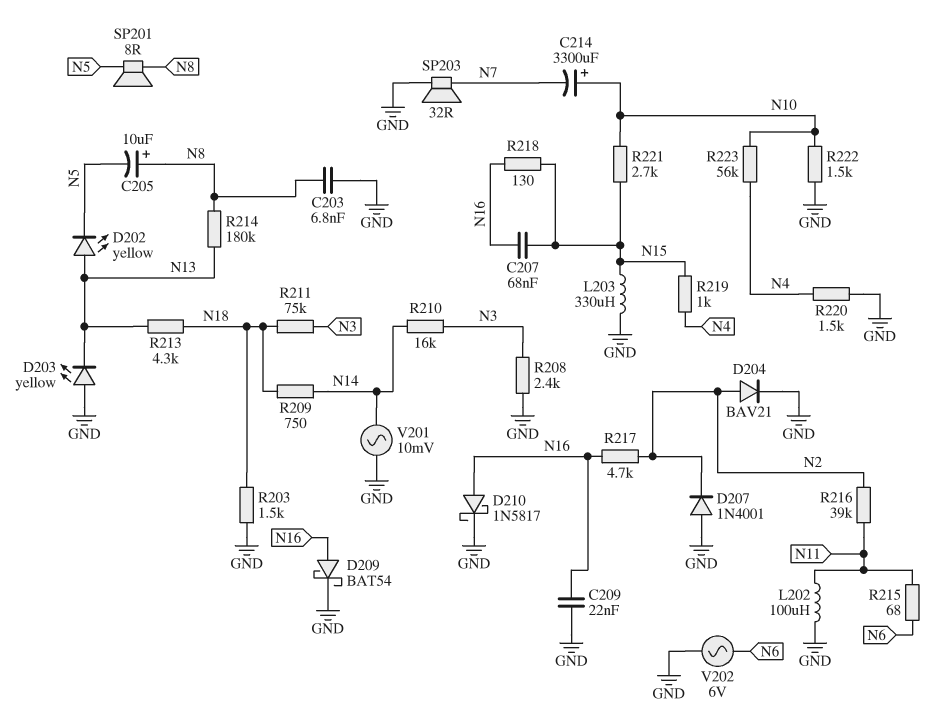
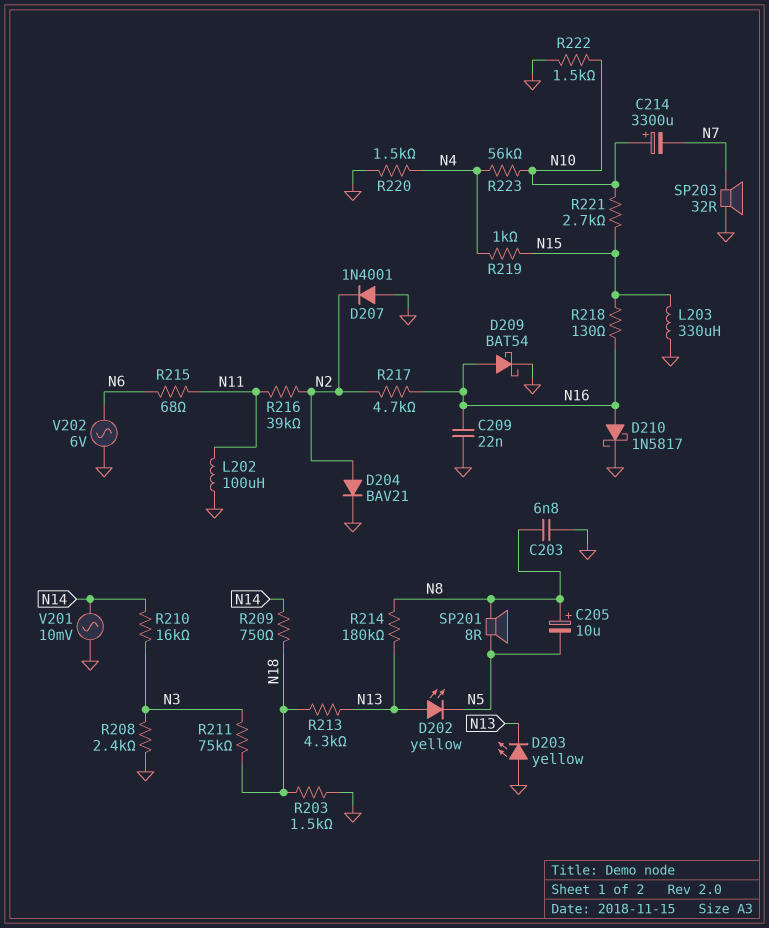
C207: 68nF (N15, N16) -> none

